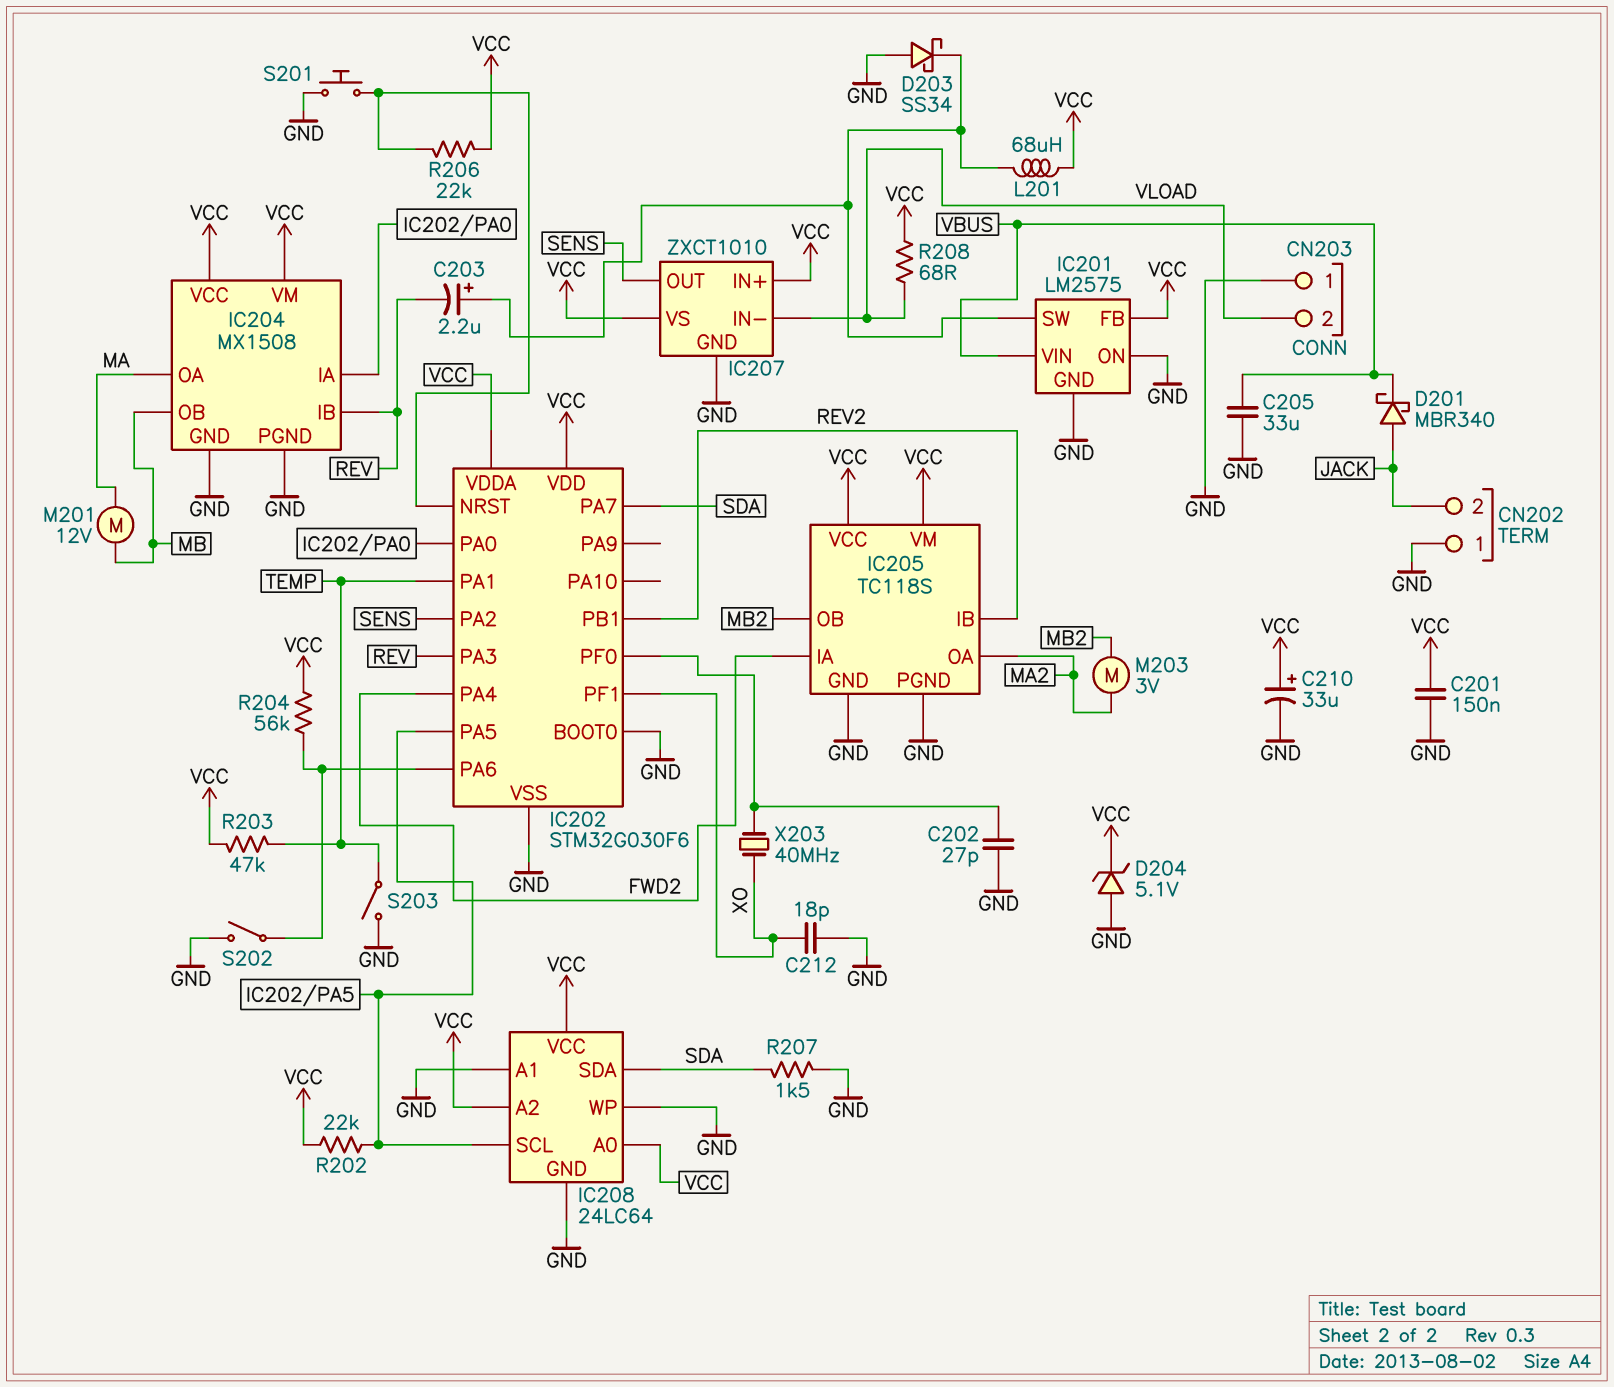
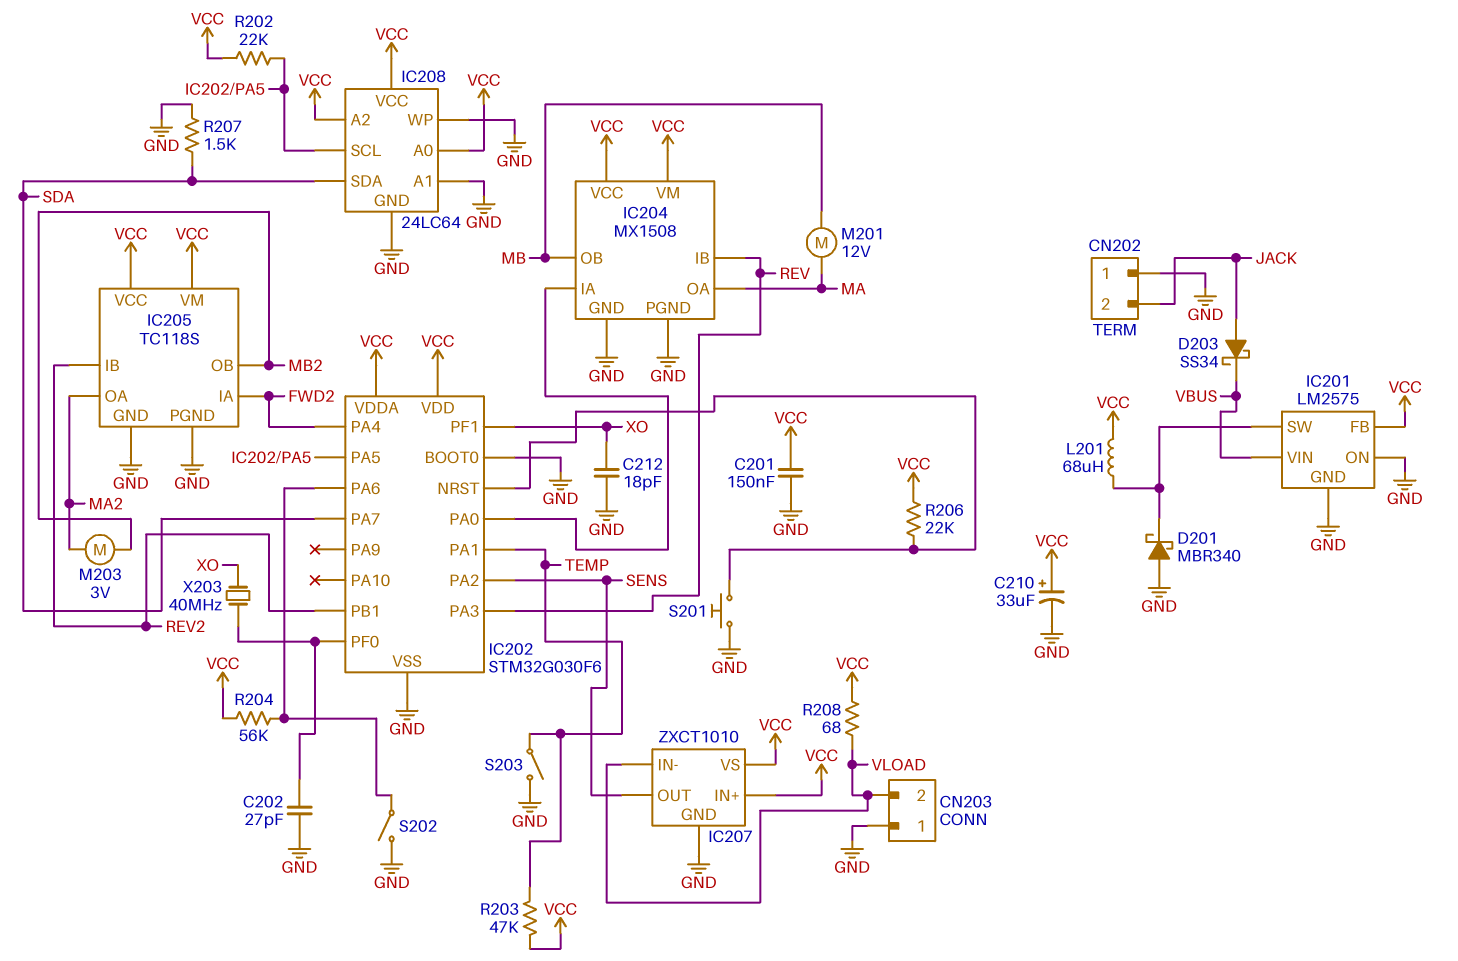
C203: 2.2uF (plus IC201/SW, minus REV) -> none
C205: 33uF (GND, VBUS) -> none
D201: schottky MBR340 (A JACK, K VBUS) -> schottky MBR340 (A GND, K IC201/SW)
D203: schottky SS34 (A GND, K IC201/SW) -> schottky SS34 (A JACK, K VBUS)
D204: zener 5.1V (A GND, K VCC) -> none

